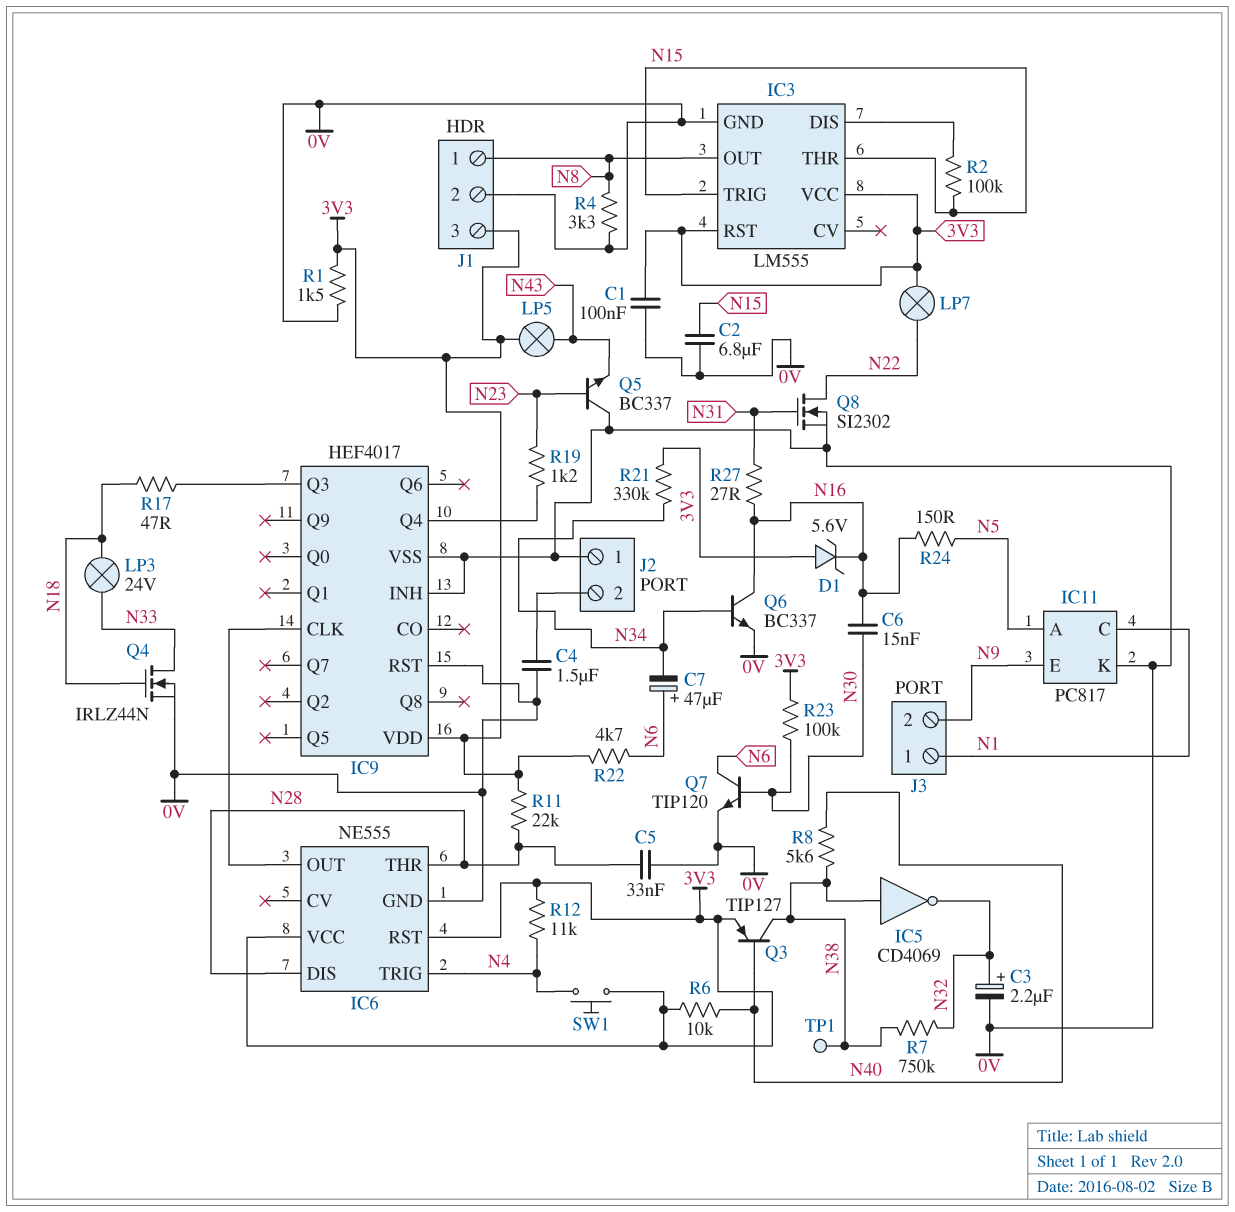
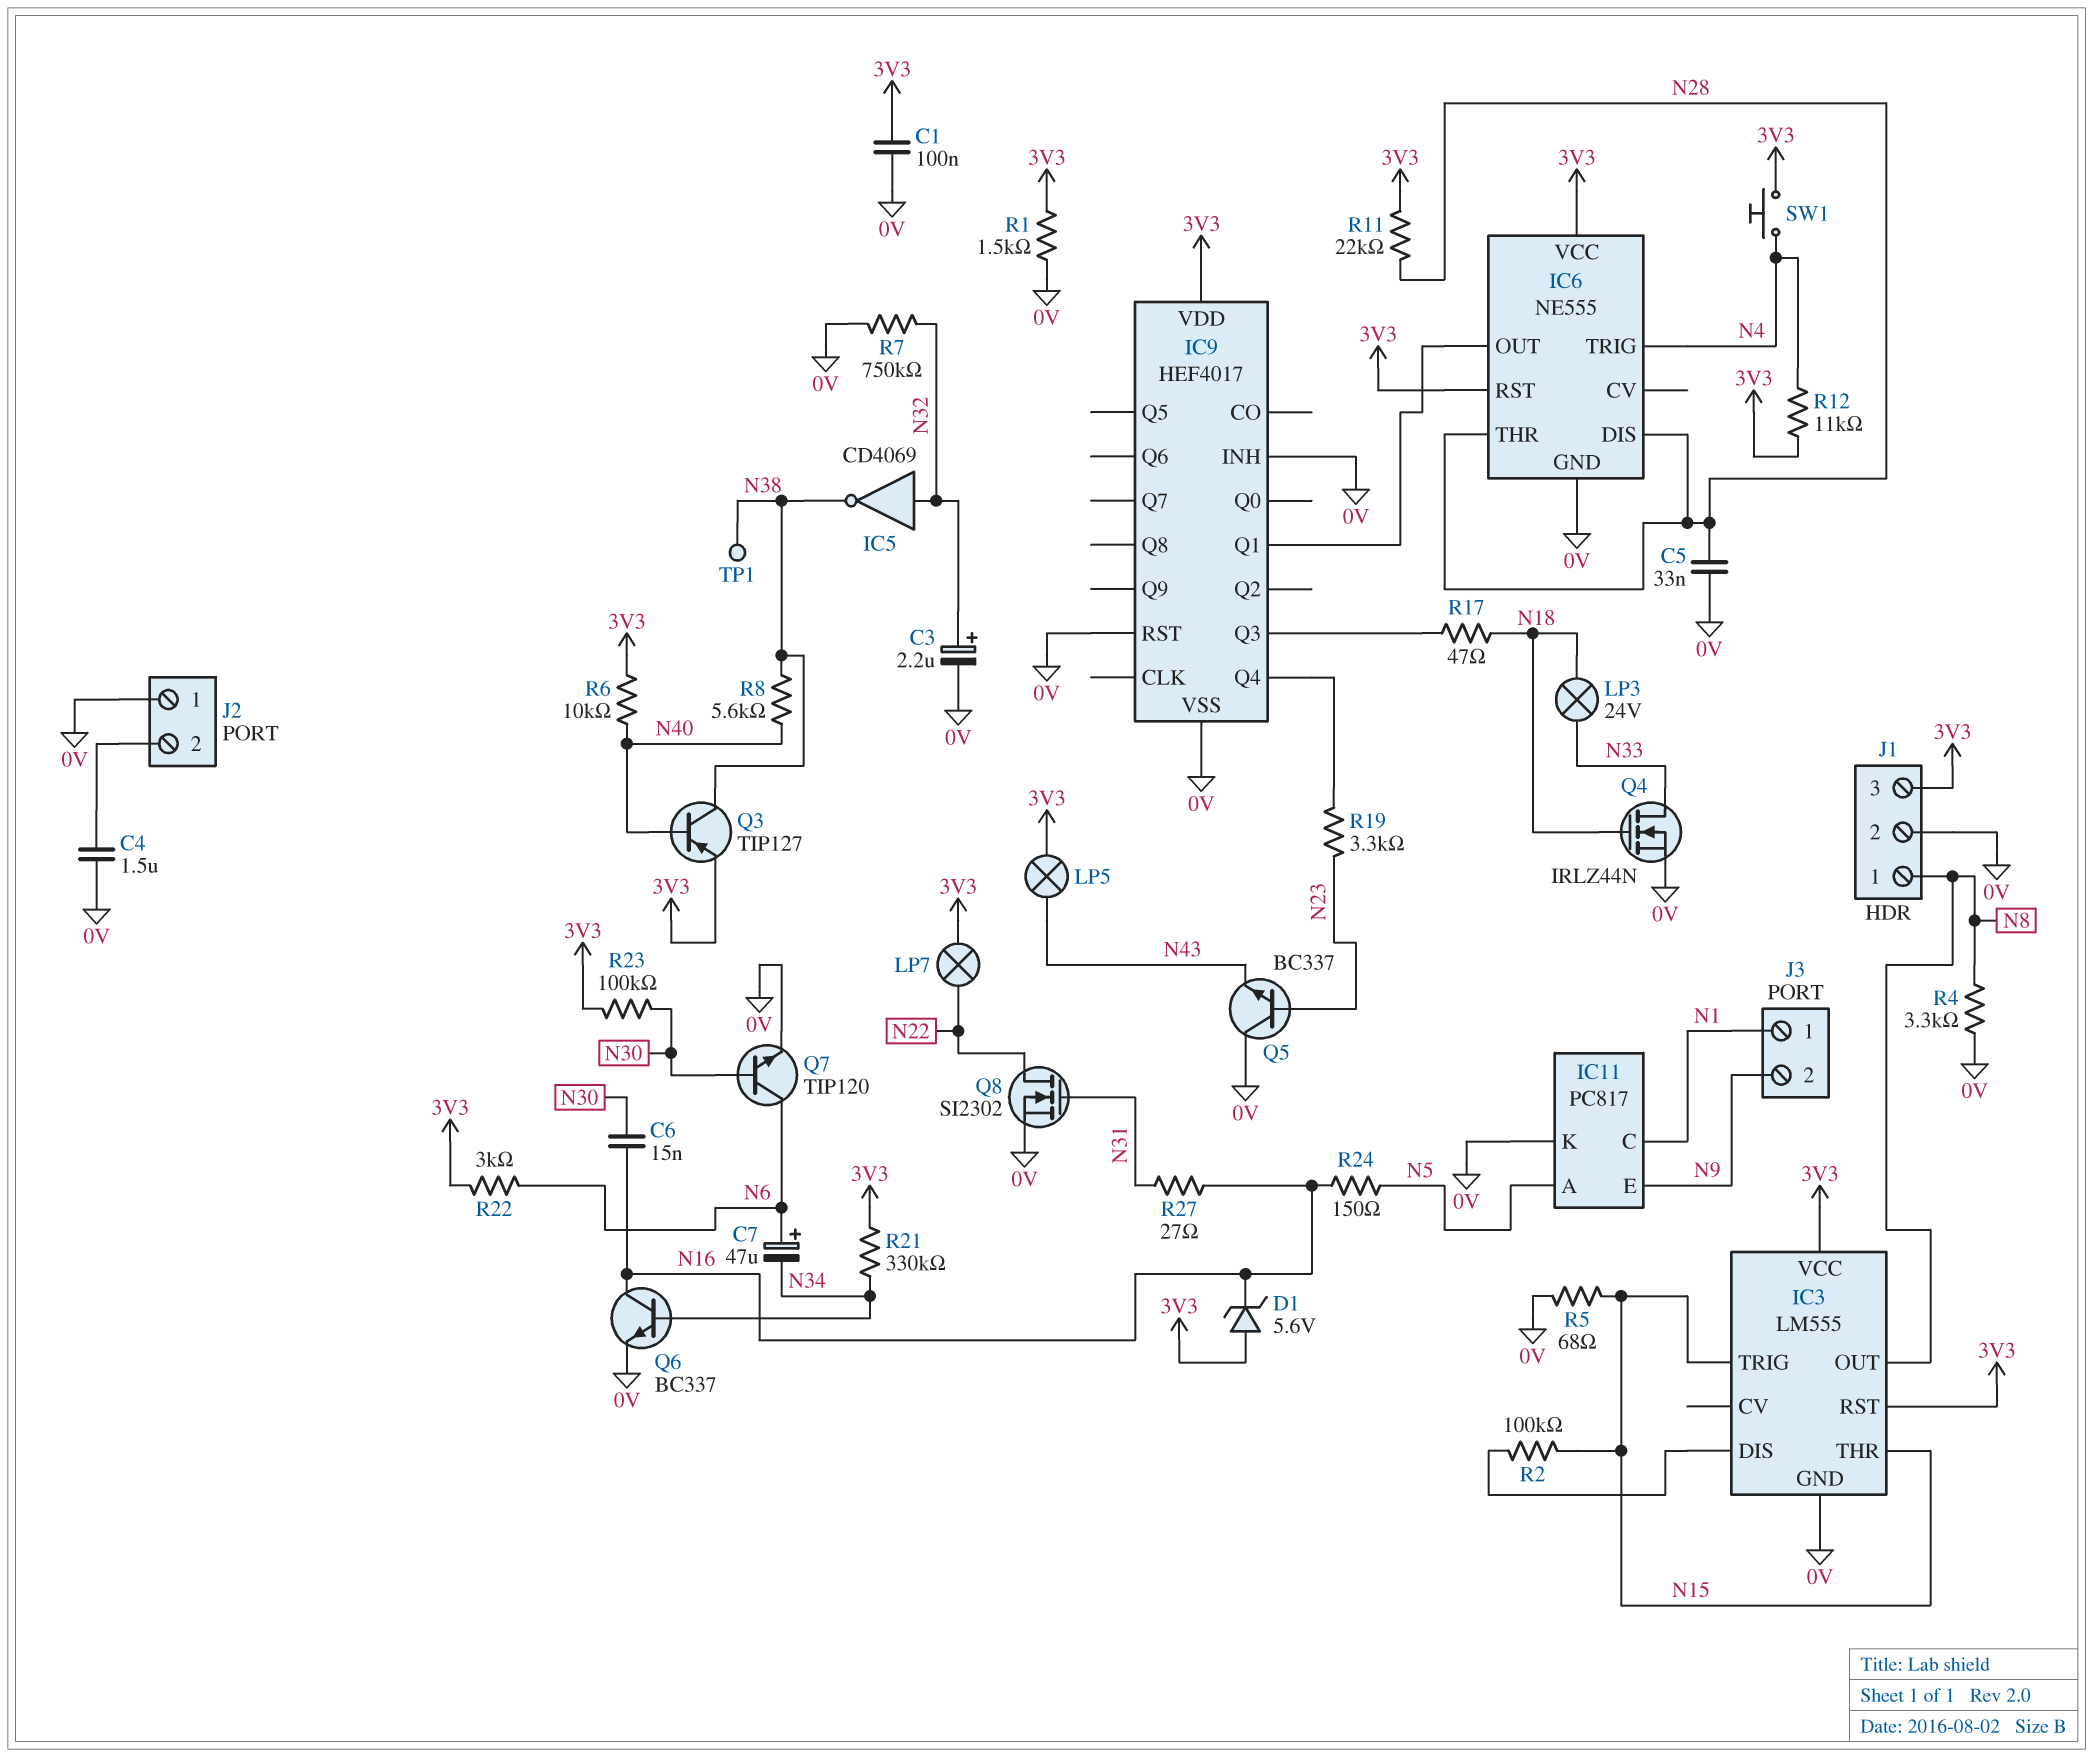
C2: 6.8uF (0V, N15) -> none
IC5: NOT CD4069 (in N38, out N32) -> NOT CD4069 (in N32, out N38)
IC9 pin CLK: IC6/OUT -> none
IC9 pin Q1: none -> IC6/OUT
R5: none -> 68 (0V, N15)
R7: 750k (N32, N38) -> 750k (0V, N32)
R19: 1.2k (IC9/Q4, N23) -> 3.3k (IC9/Q4, N23)
R22: 4.7k (3V3, N6) -> 3k (3V3, N6)

